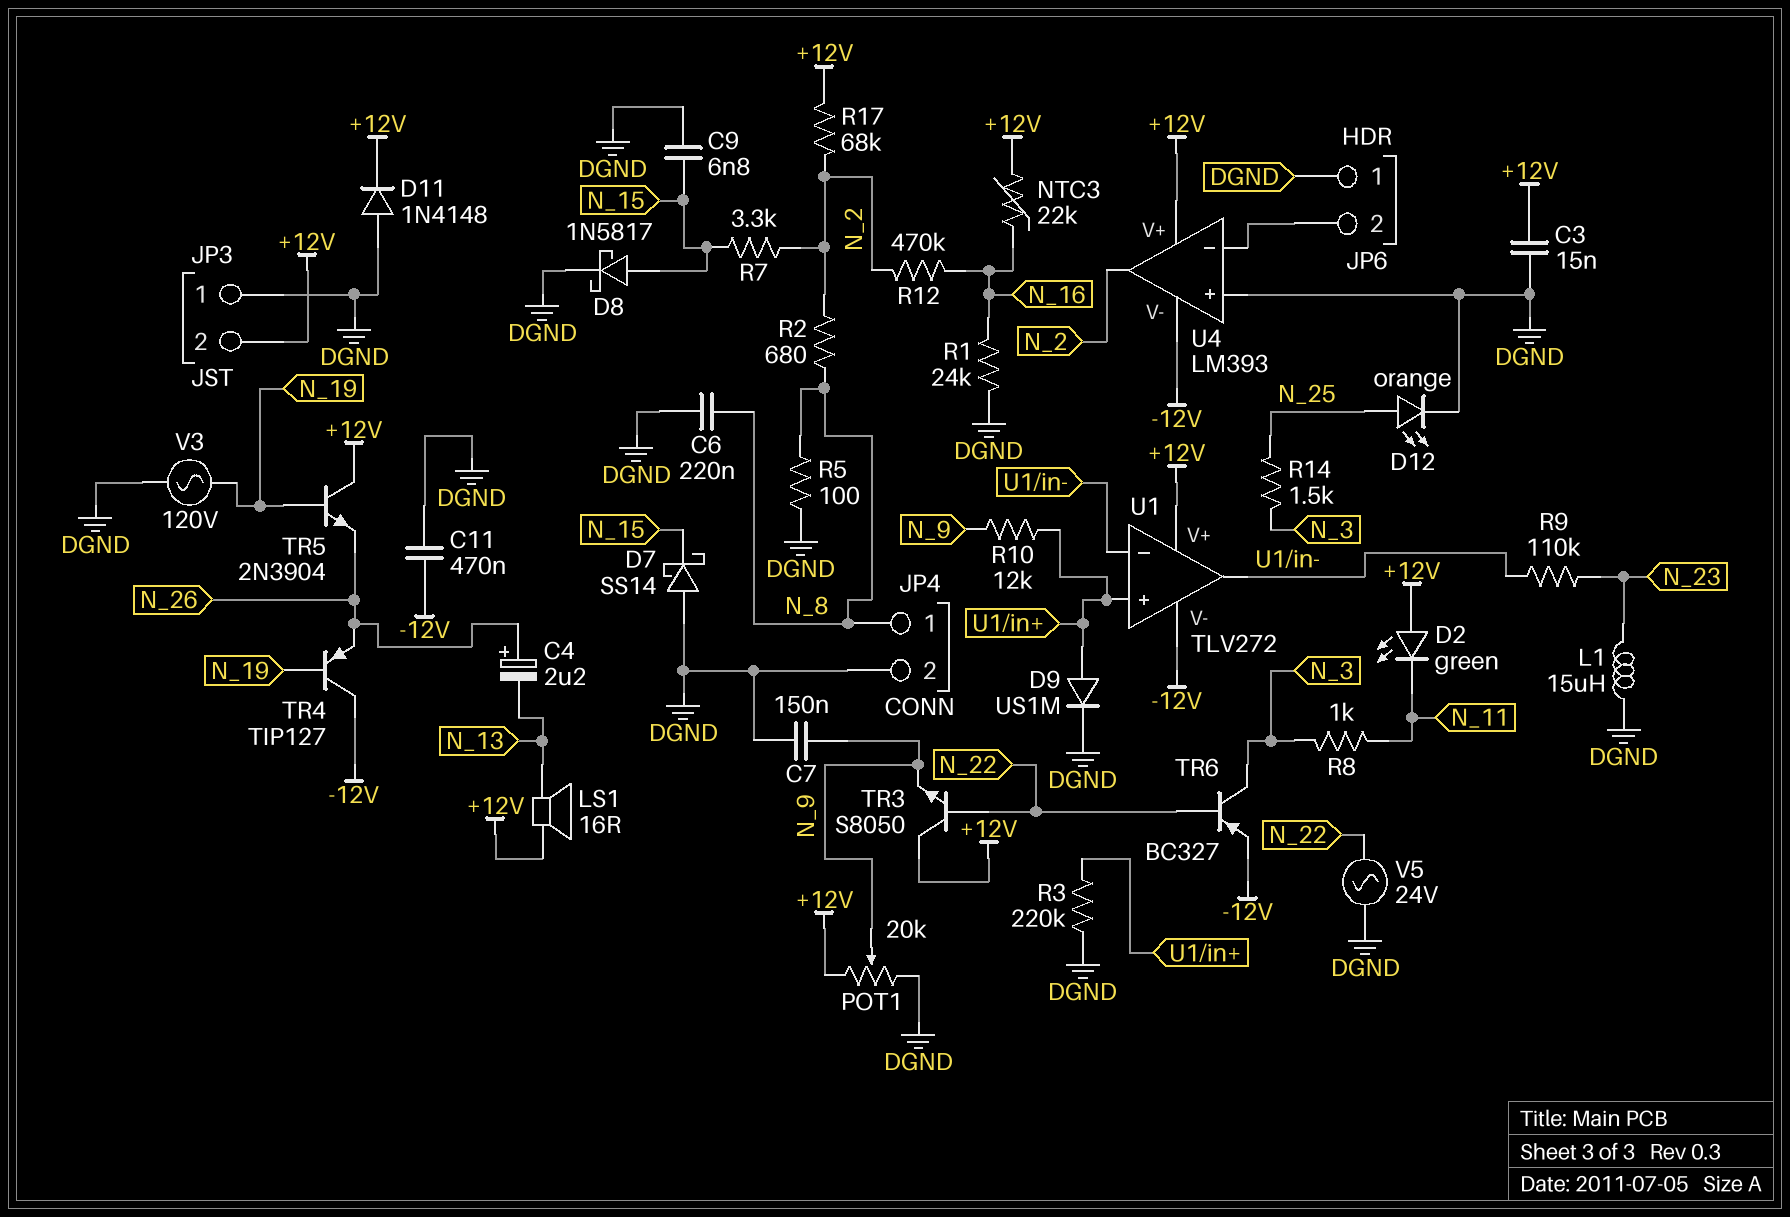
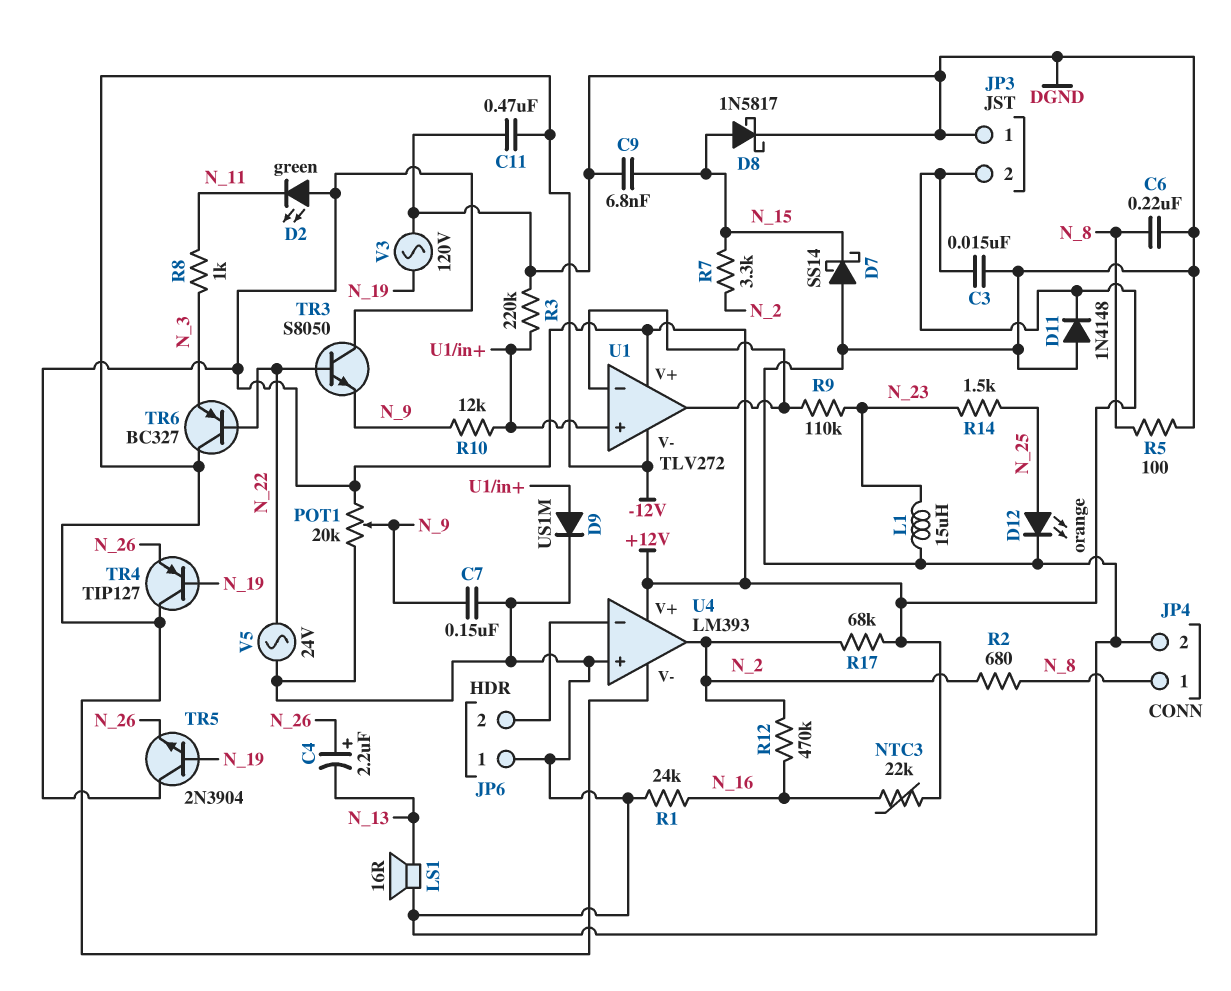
LS1: speaker 16R (+12V, N_13) -> speaker 16R (DGND, N_13)
R14: 1.5k (N_3, N_25) -> 1.5k (N_23, N_25)
TR6: PNP BC327 (B N_22, C N_3, E -12V) -> PNP BC327 (B N_22, C -12V, E N_3)

